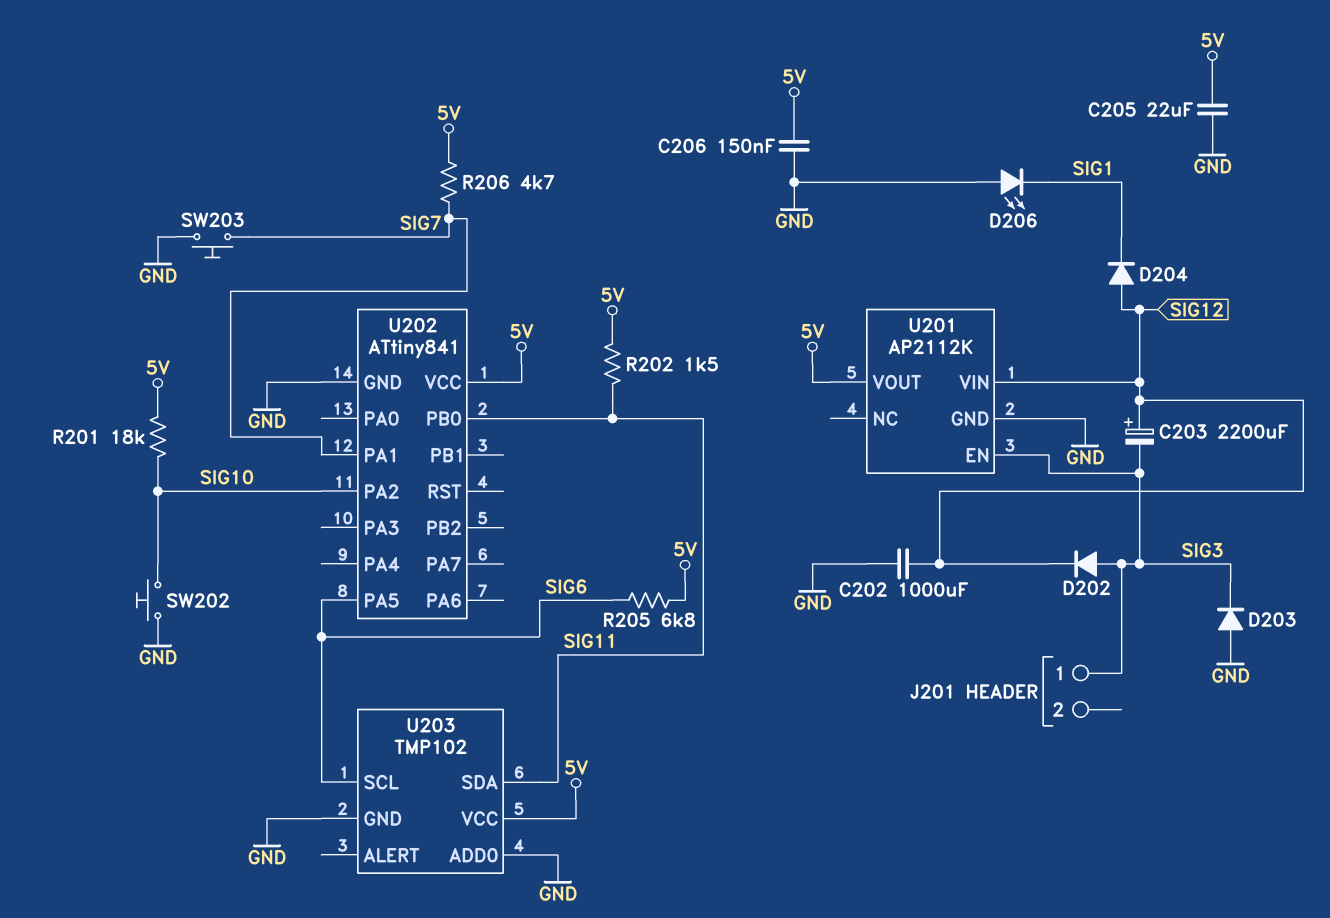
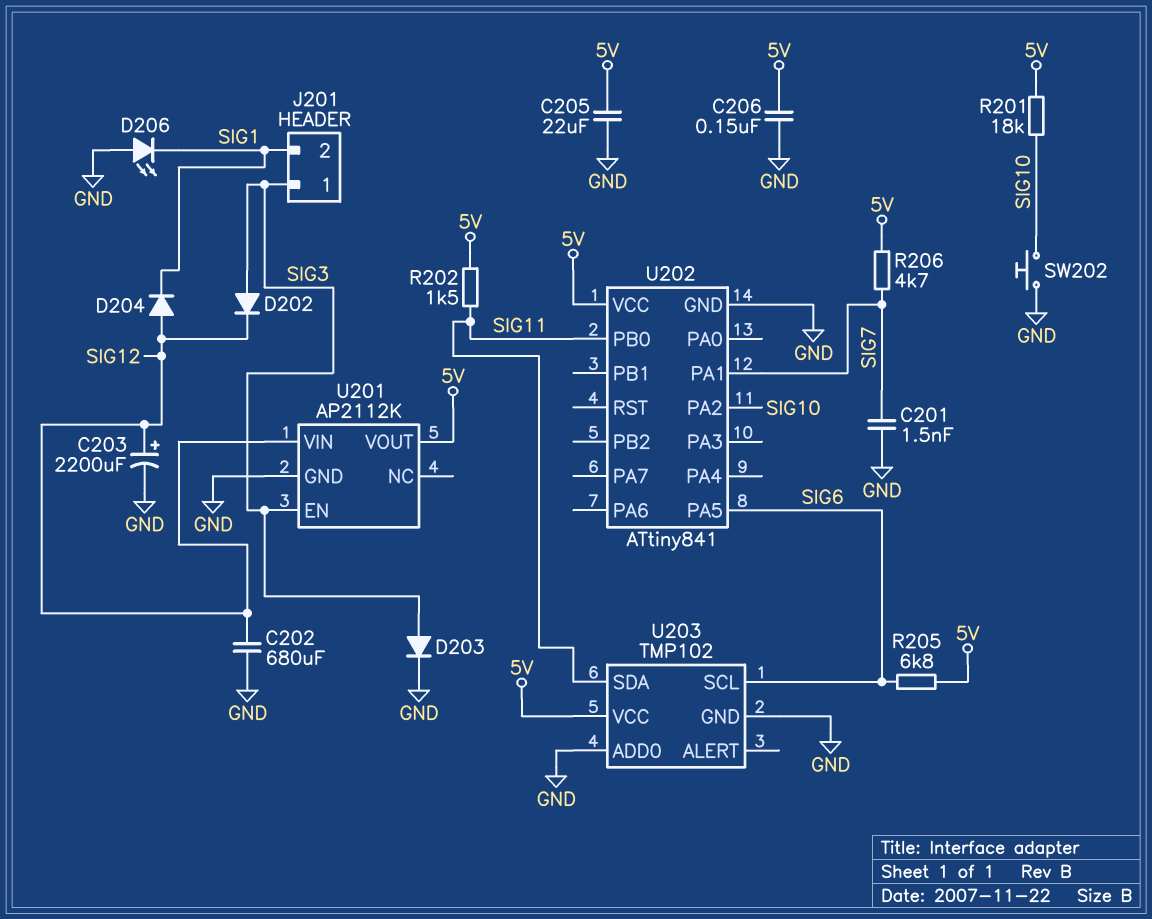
C201: none -> 1.5nF (GND, SIG7)
C202: 1000uF (GND, SIG12) -> 680uF (GND, SIG12)
C203: 2200uF (plus SIG12, minus SIG3) -> 2200uF (plus SIG12, minus GND)
D203: diode (A GND, K SIG3) -> diode (A SIG3, K GND)
J201 pin 2: none -> SIG1
SW203: button (GND, SIG7) -> none

